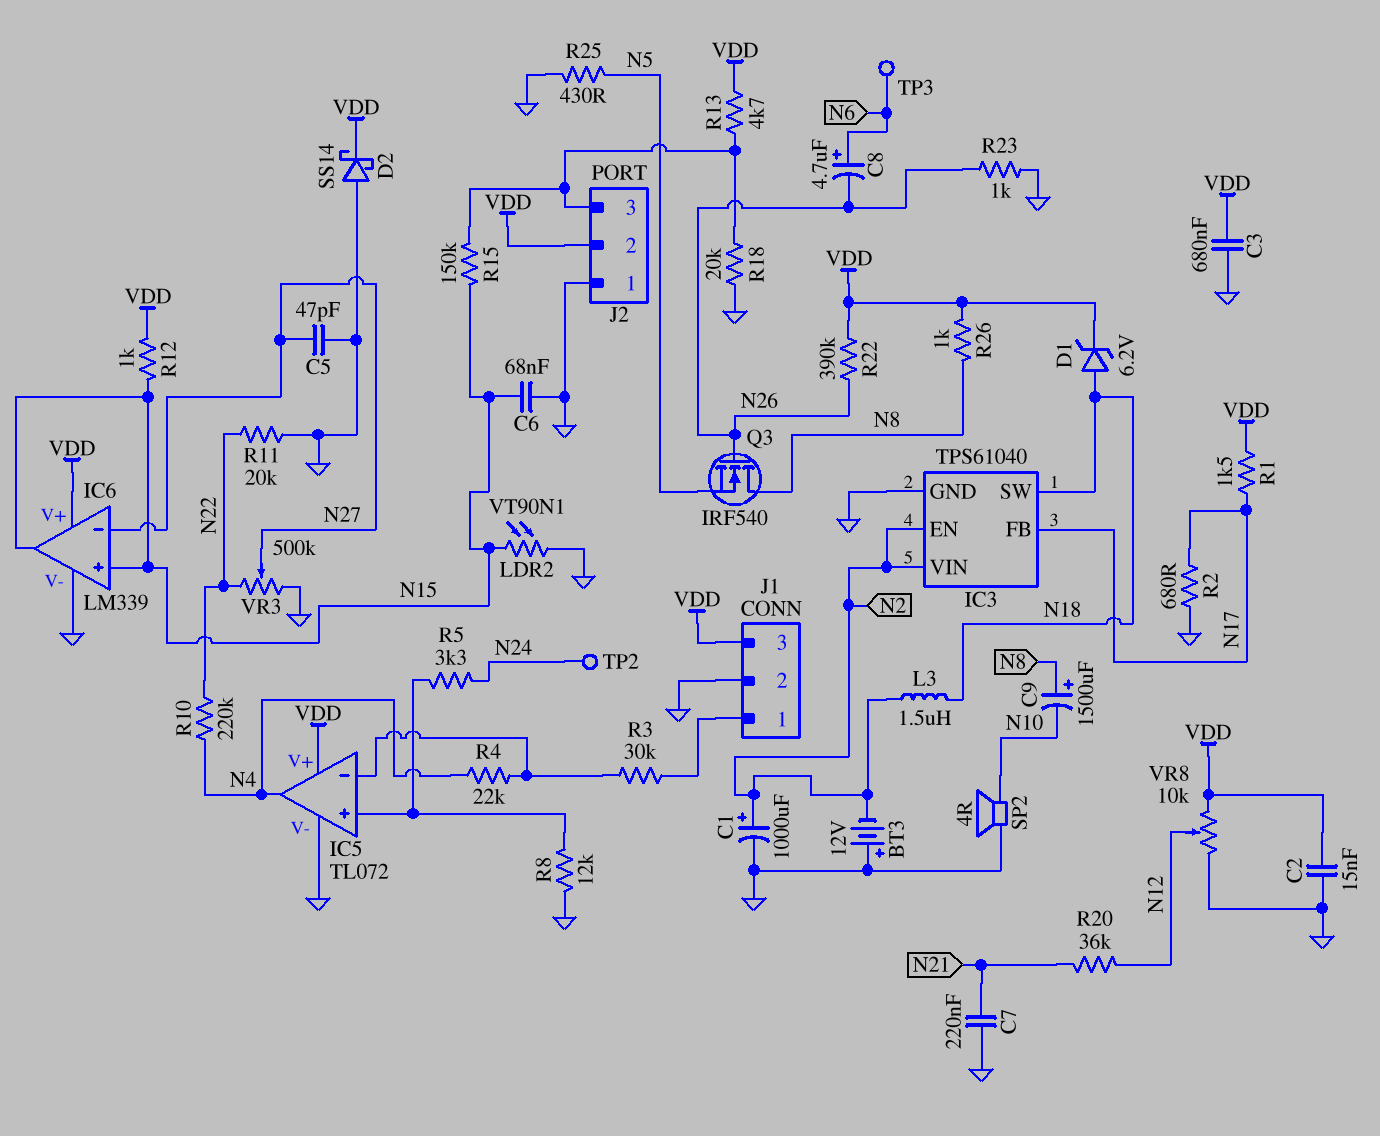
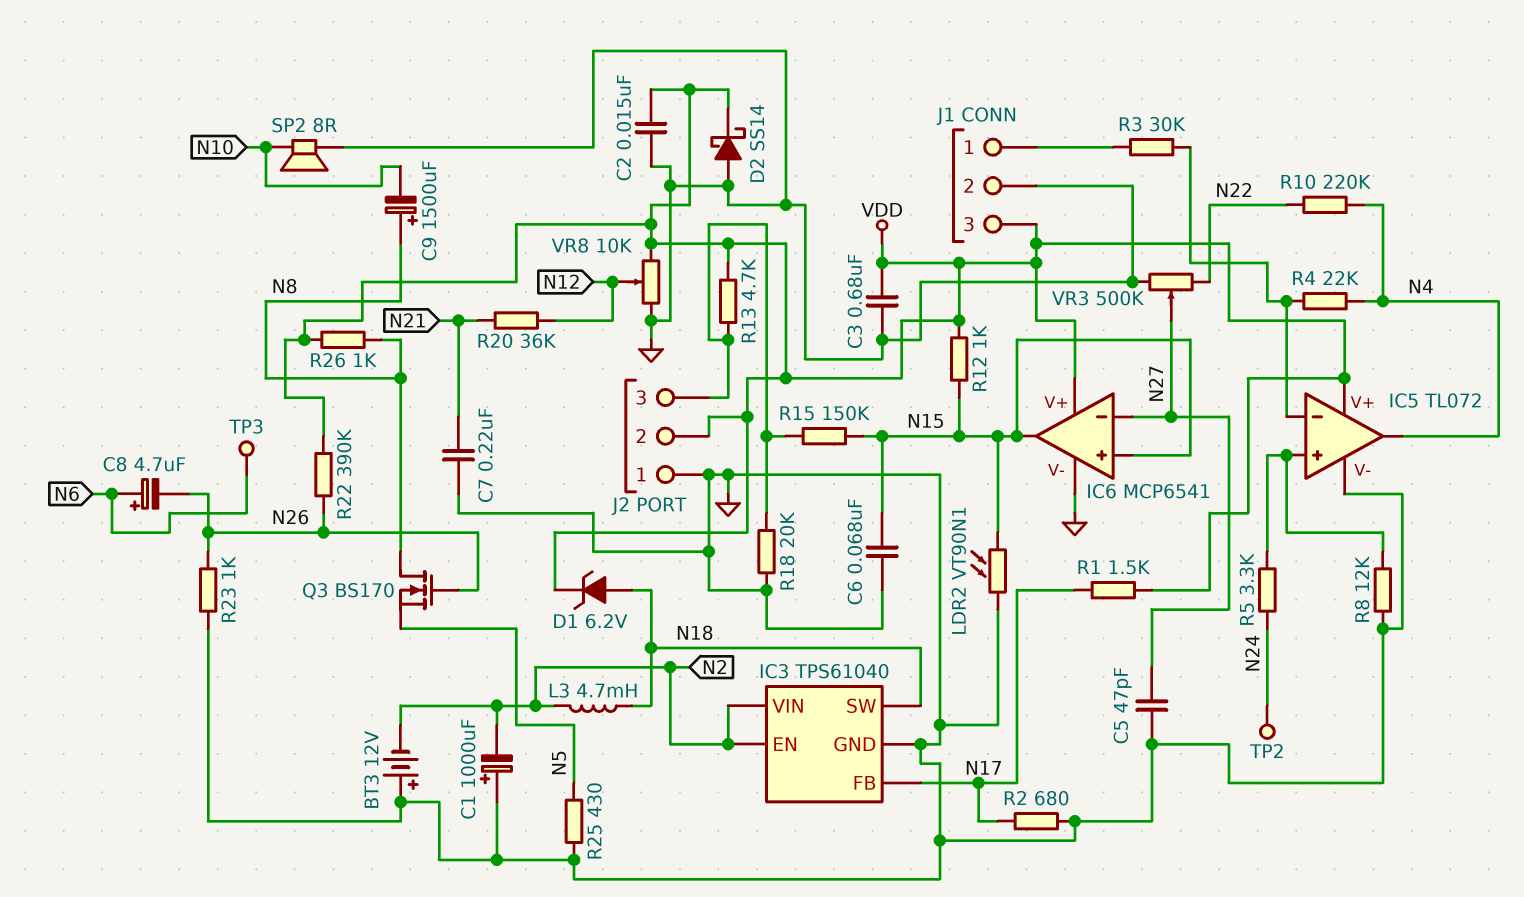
C1: 1000uF (plus N2, minus GND) -> 1000uF (plus GND, minus N2)
IC6: LM339 -> MCP6541
L3: 1.5uH (N2, N18) -> 4.7mH (N2, N18)
Q3: NMOS IRF540 (G N26, D N8, S N5) -> NMOS BS170 (G N26, D N8, S N5)
R11: 20k (GND, N22) -> none
SP2: speaker 4R (GND, N10) -> speaker 8R (GND, N10)

